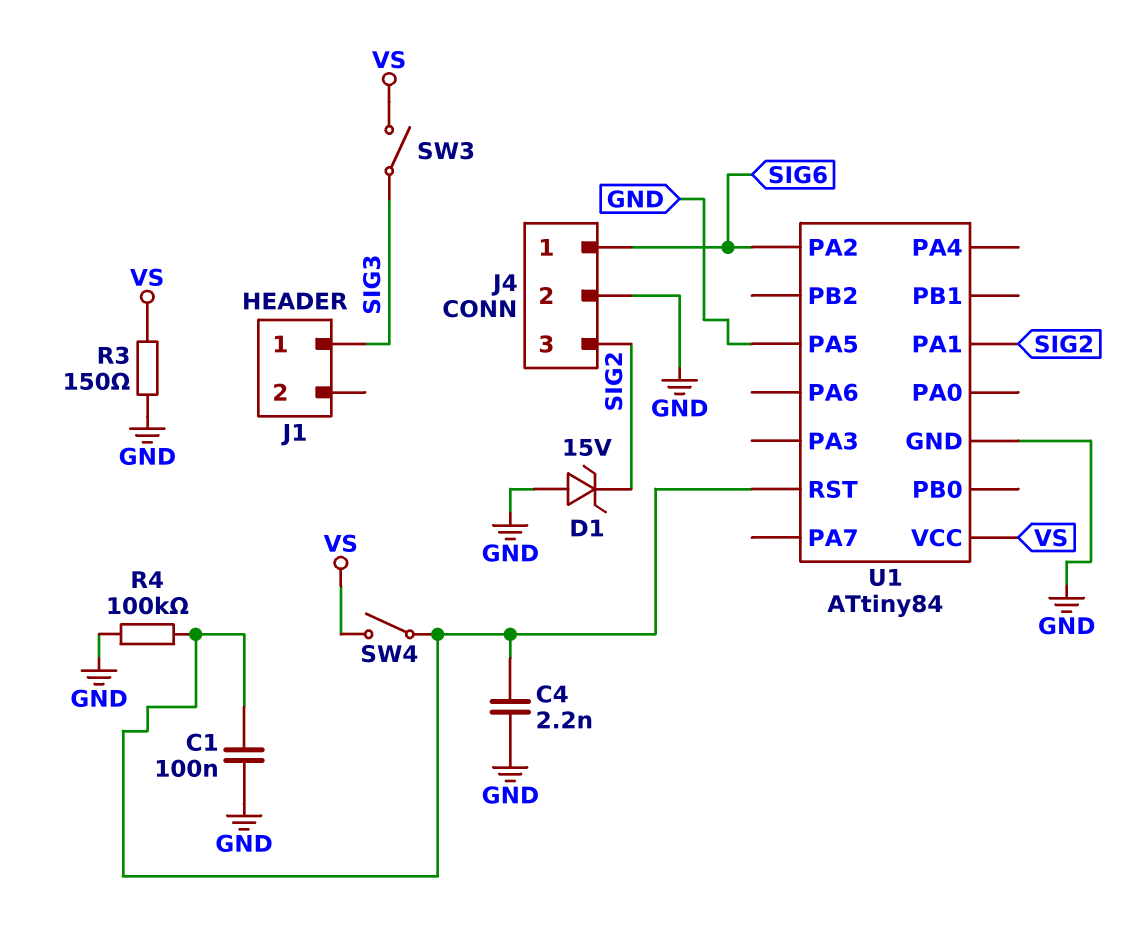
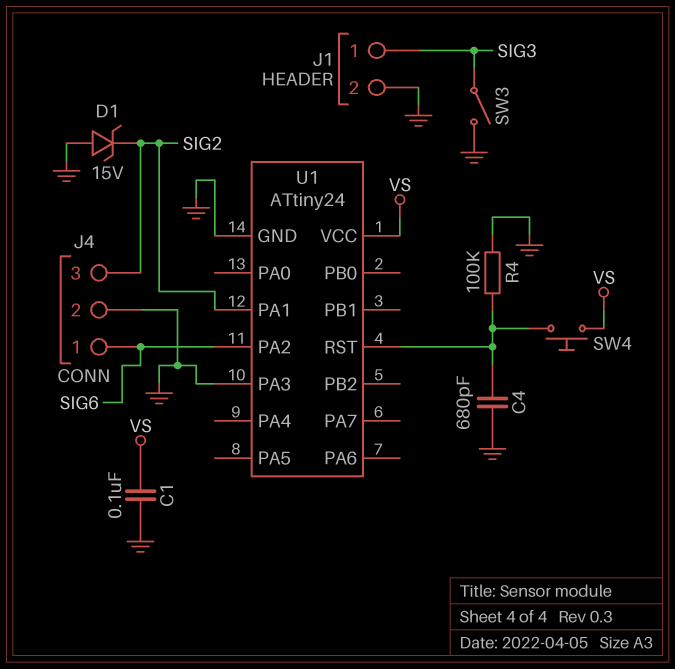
C1: 100nF (GND, U1/RST) -> 100nF (GND, VS)
C4: 2.2nF (GND, U1/RST) -> 680pF (GND, U1/RST)
J1 pin 2: none -> GND
R3: 150 (GND, VS) -> none
SW3: switch (SIG3, VS) -> switch (GND, SIG3)
SW4: switch (U1/RST, VS) -> button (U1/RST, VS)
U1: ATtiny84 -> ATtiny24
U1 pin PA3: none -> GND
U1 pin PA5: GND -> none

